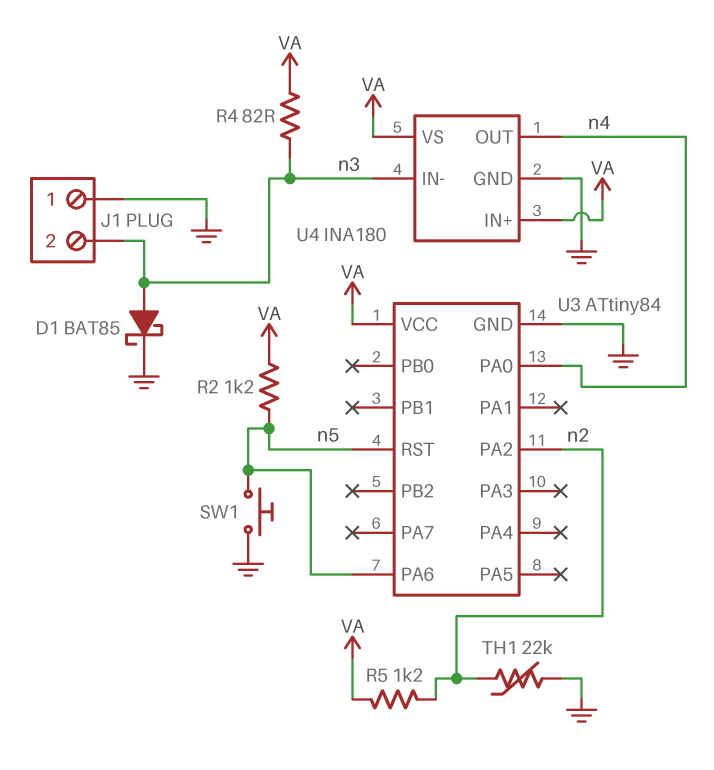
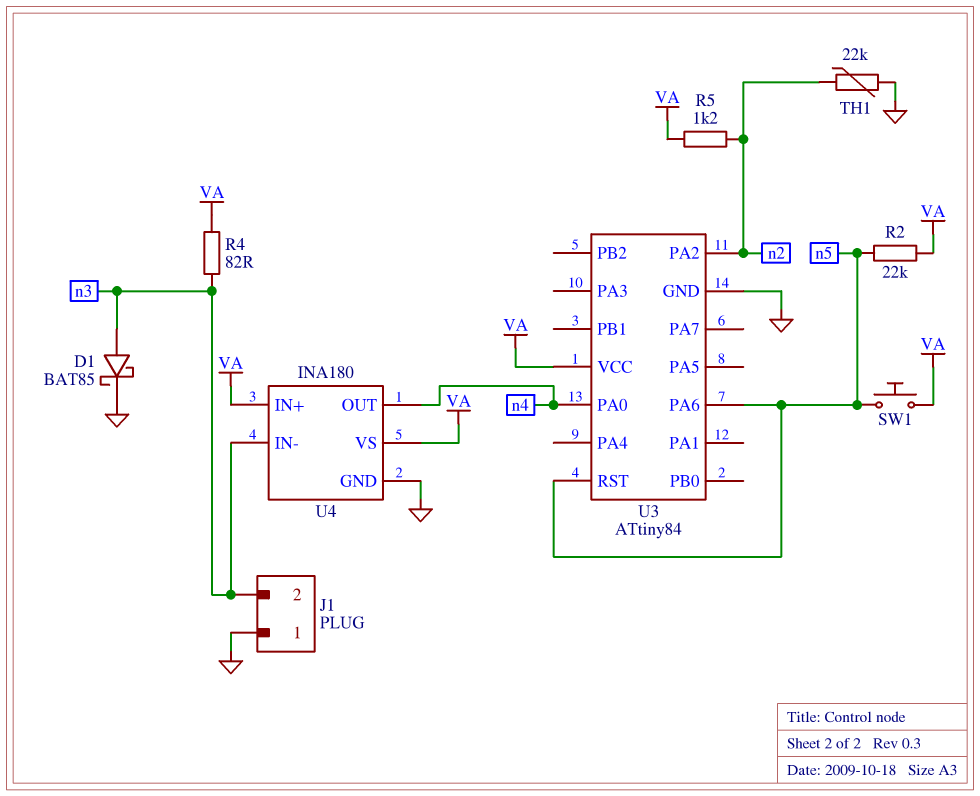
R2: 1.2k (VA, n5) -> 22k (VA, n5)
SW1: button (GND, n5) -> button (VA, n5)

